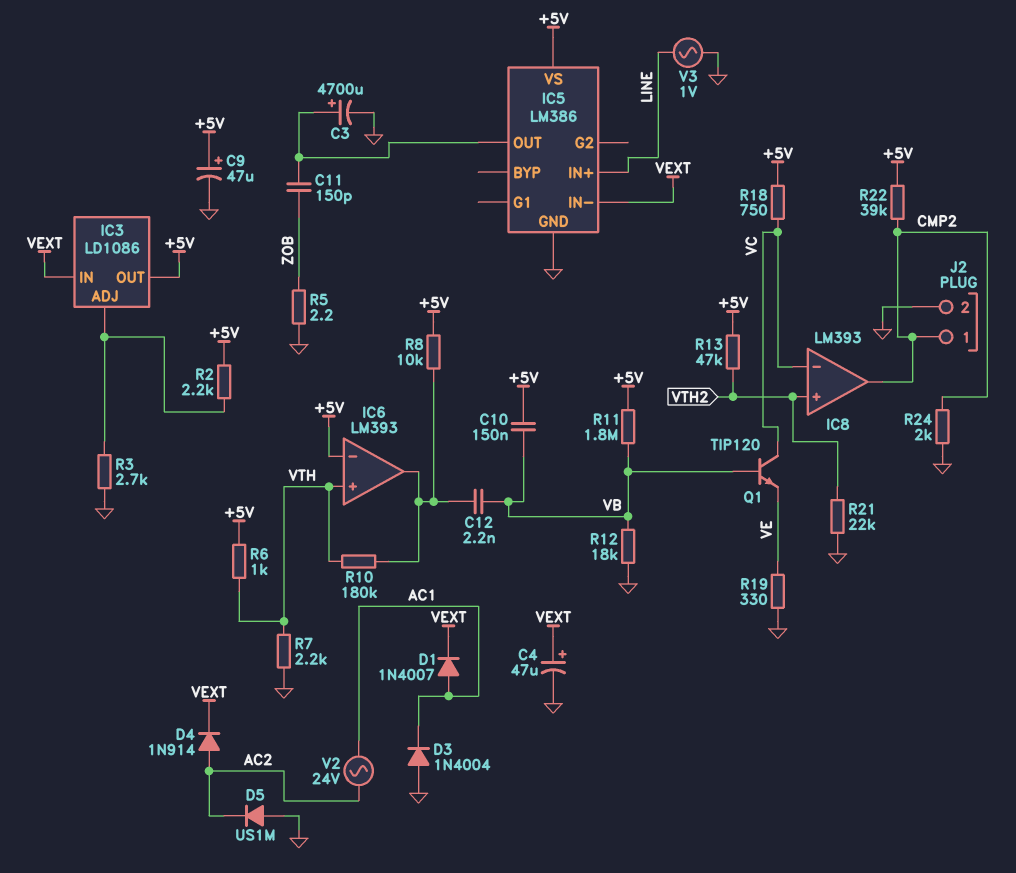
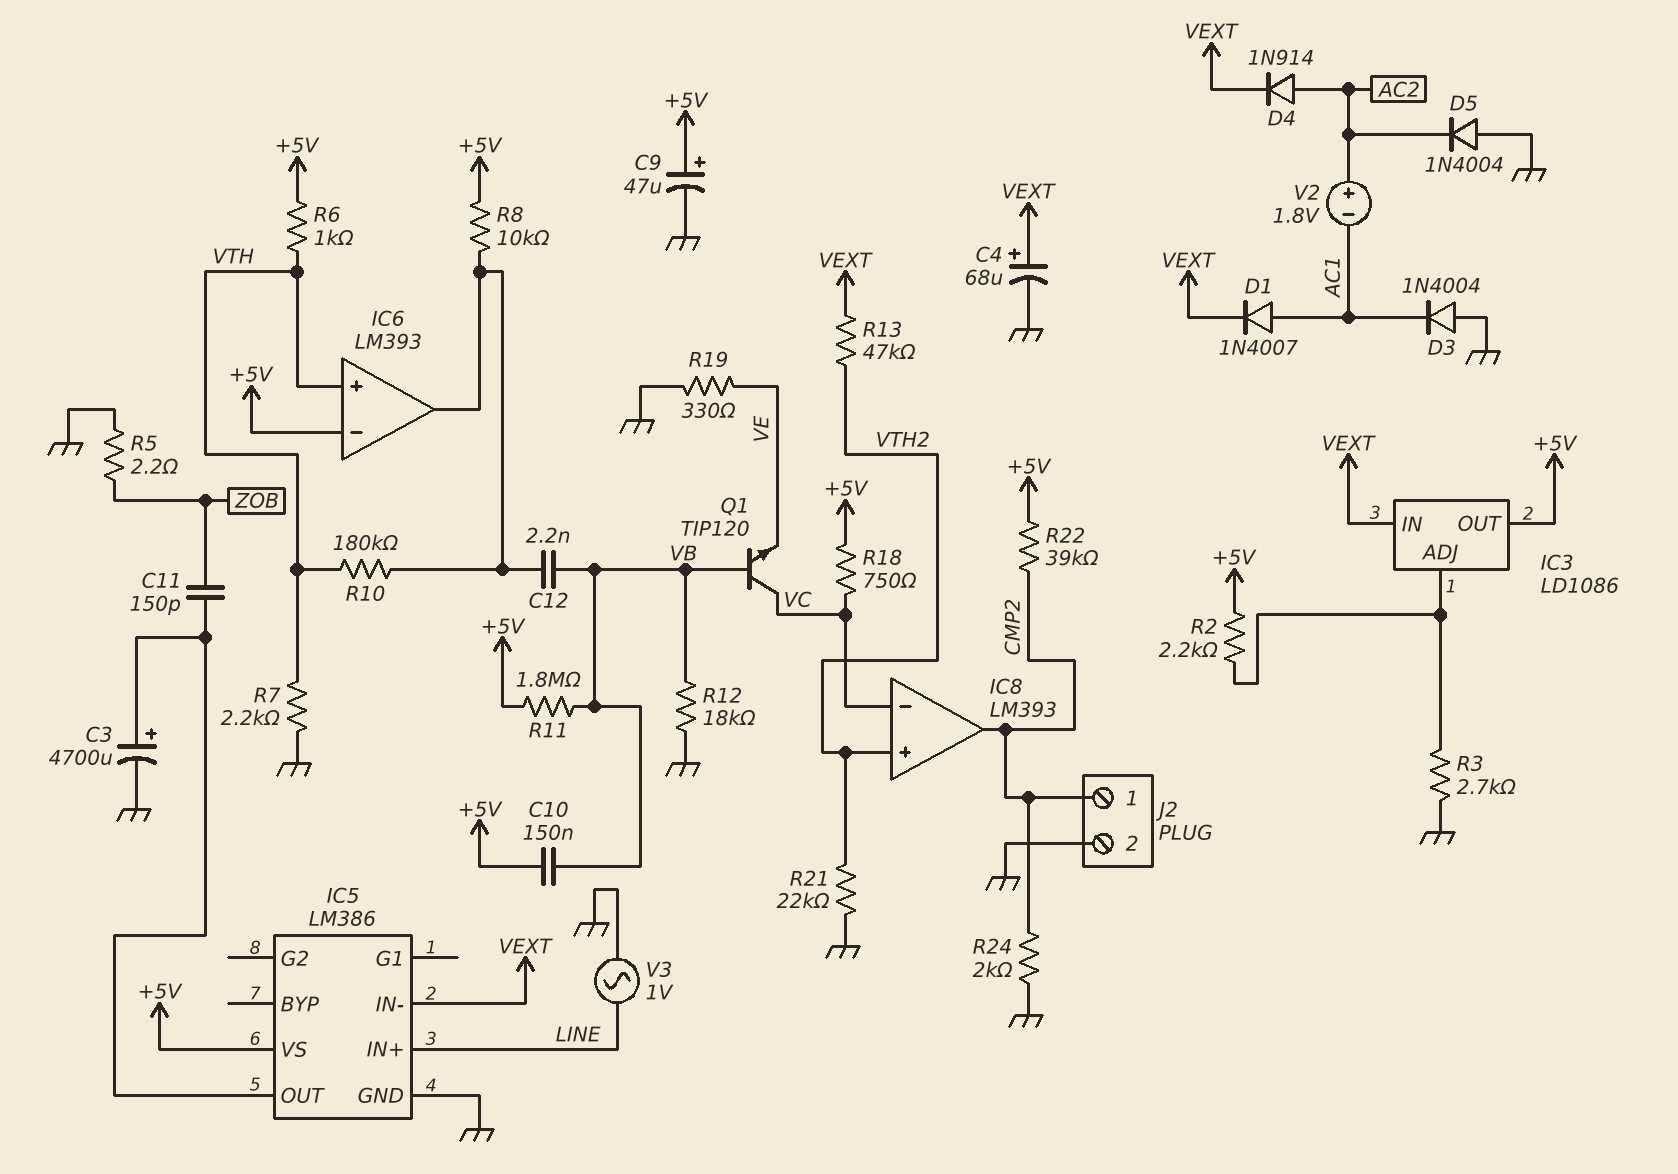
C4: 47uF (plus VEXT, minus GND) -> 68uF (plus VEXT, minus GND)
D5: diode US1M (A GND, K AC2) -> diode 1N4004 (A GND, K AC2)
R13: 47k (+5V, VTH2) -> 47k (VEXT, VTH2)
V2: AC 24V (AC1, AC2) -> 1.8V (plus AC2, minus AC1)

